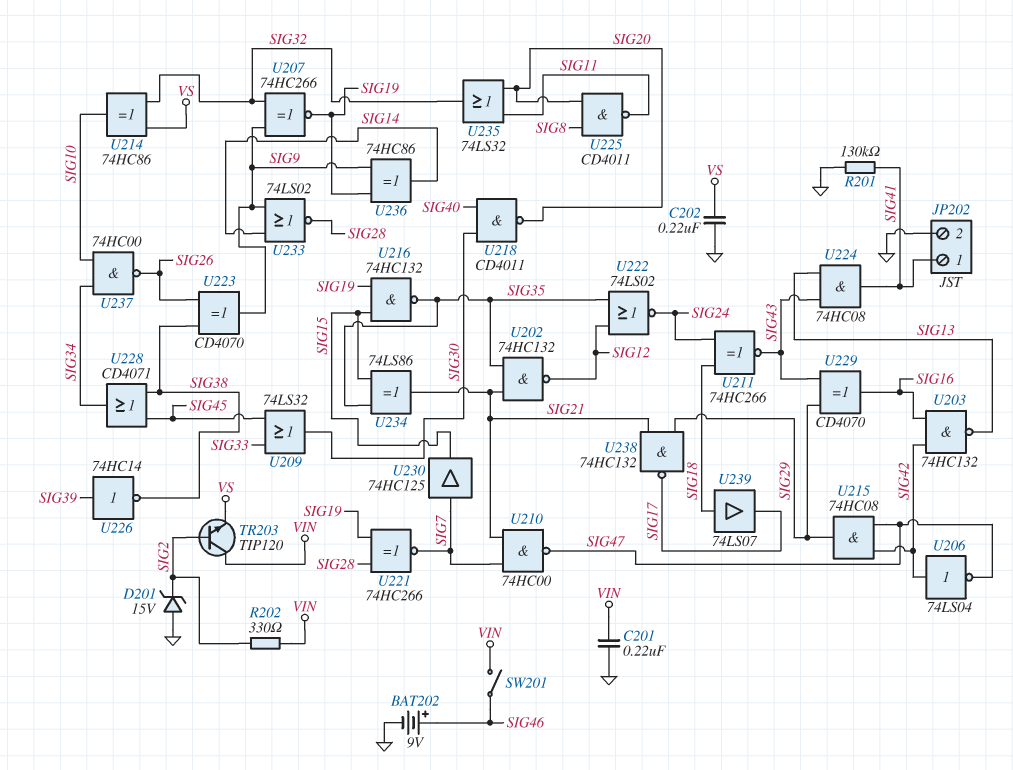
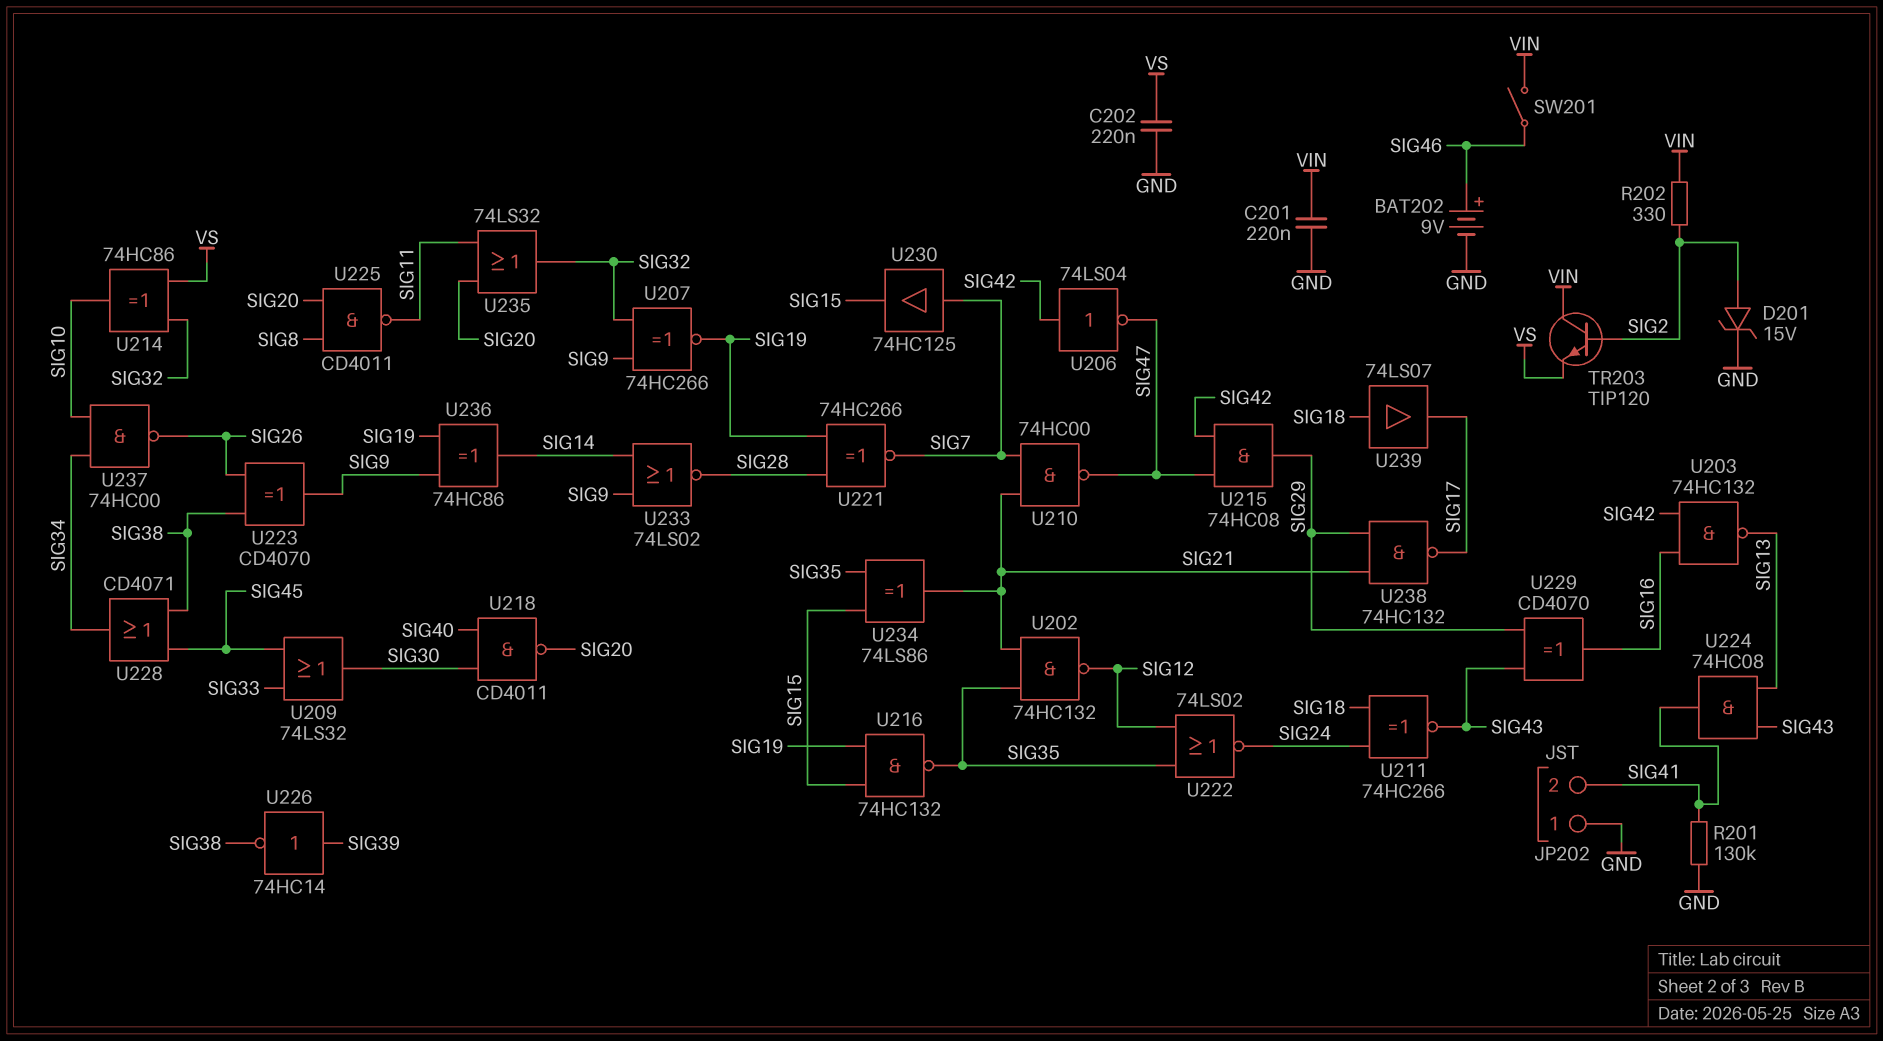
D201: zener 15V (A GND, K SIG2) -> zener 15V (A SIG2, K GND)
JP202 pin 1: SIG41 -> GND
JP202 pin 2: GND -> SIG41

